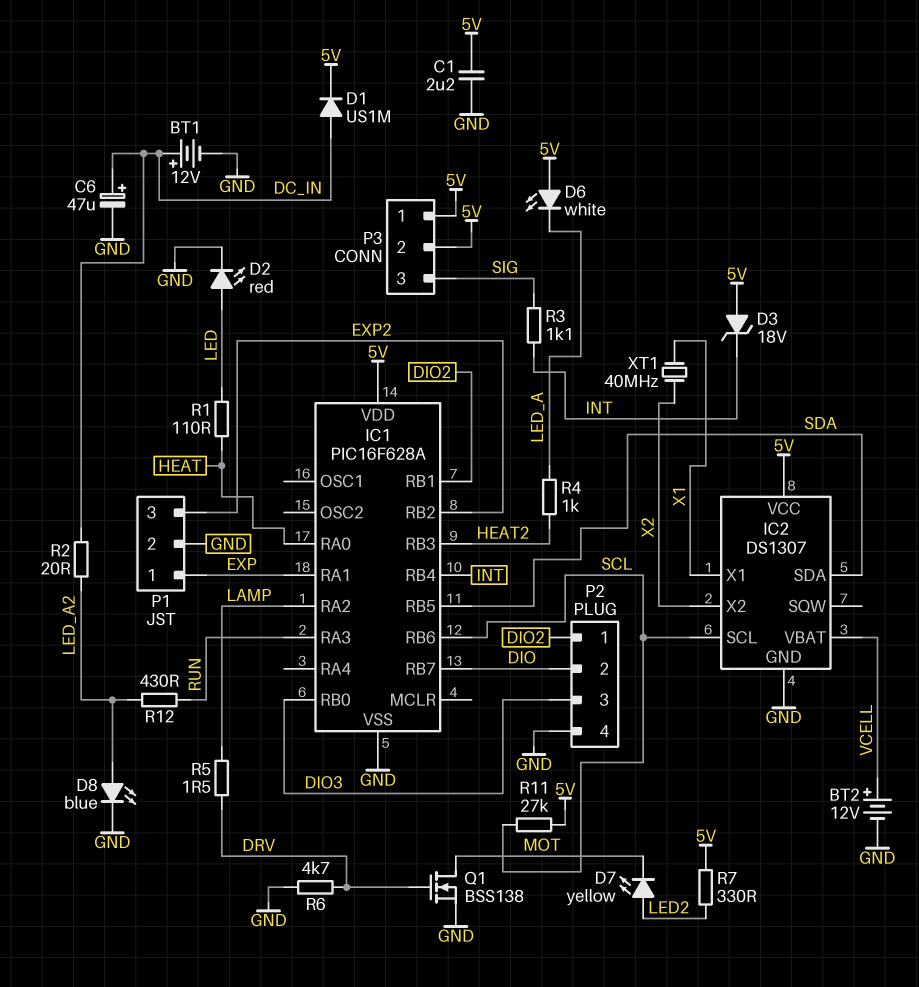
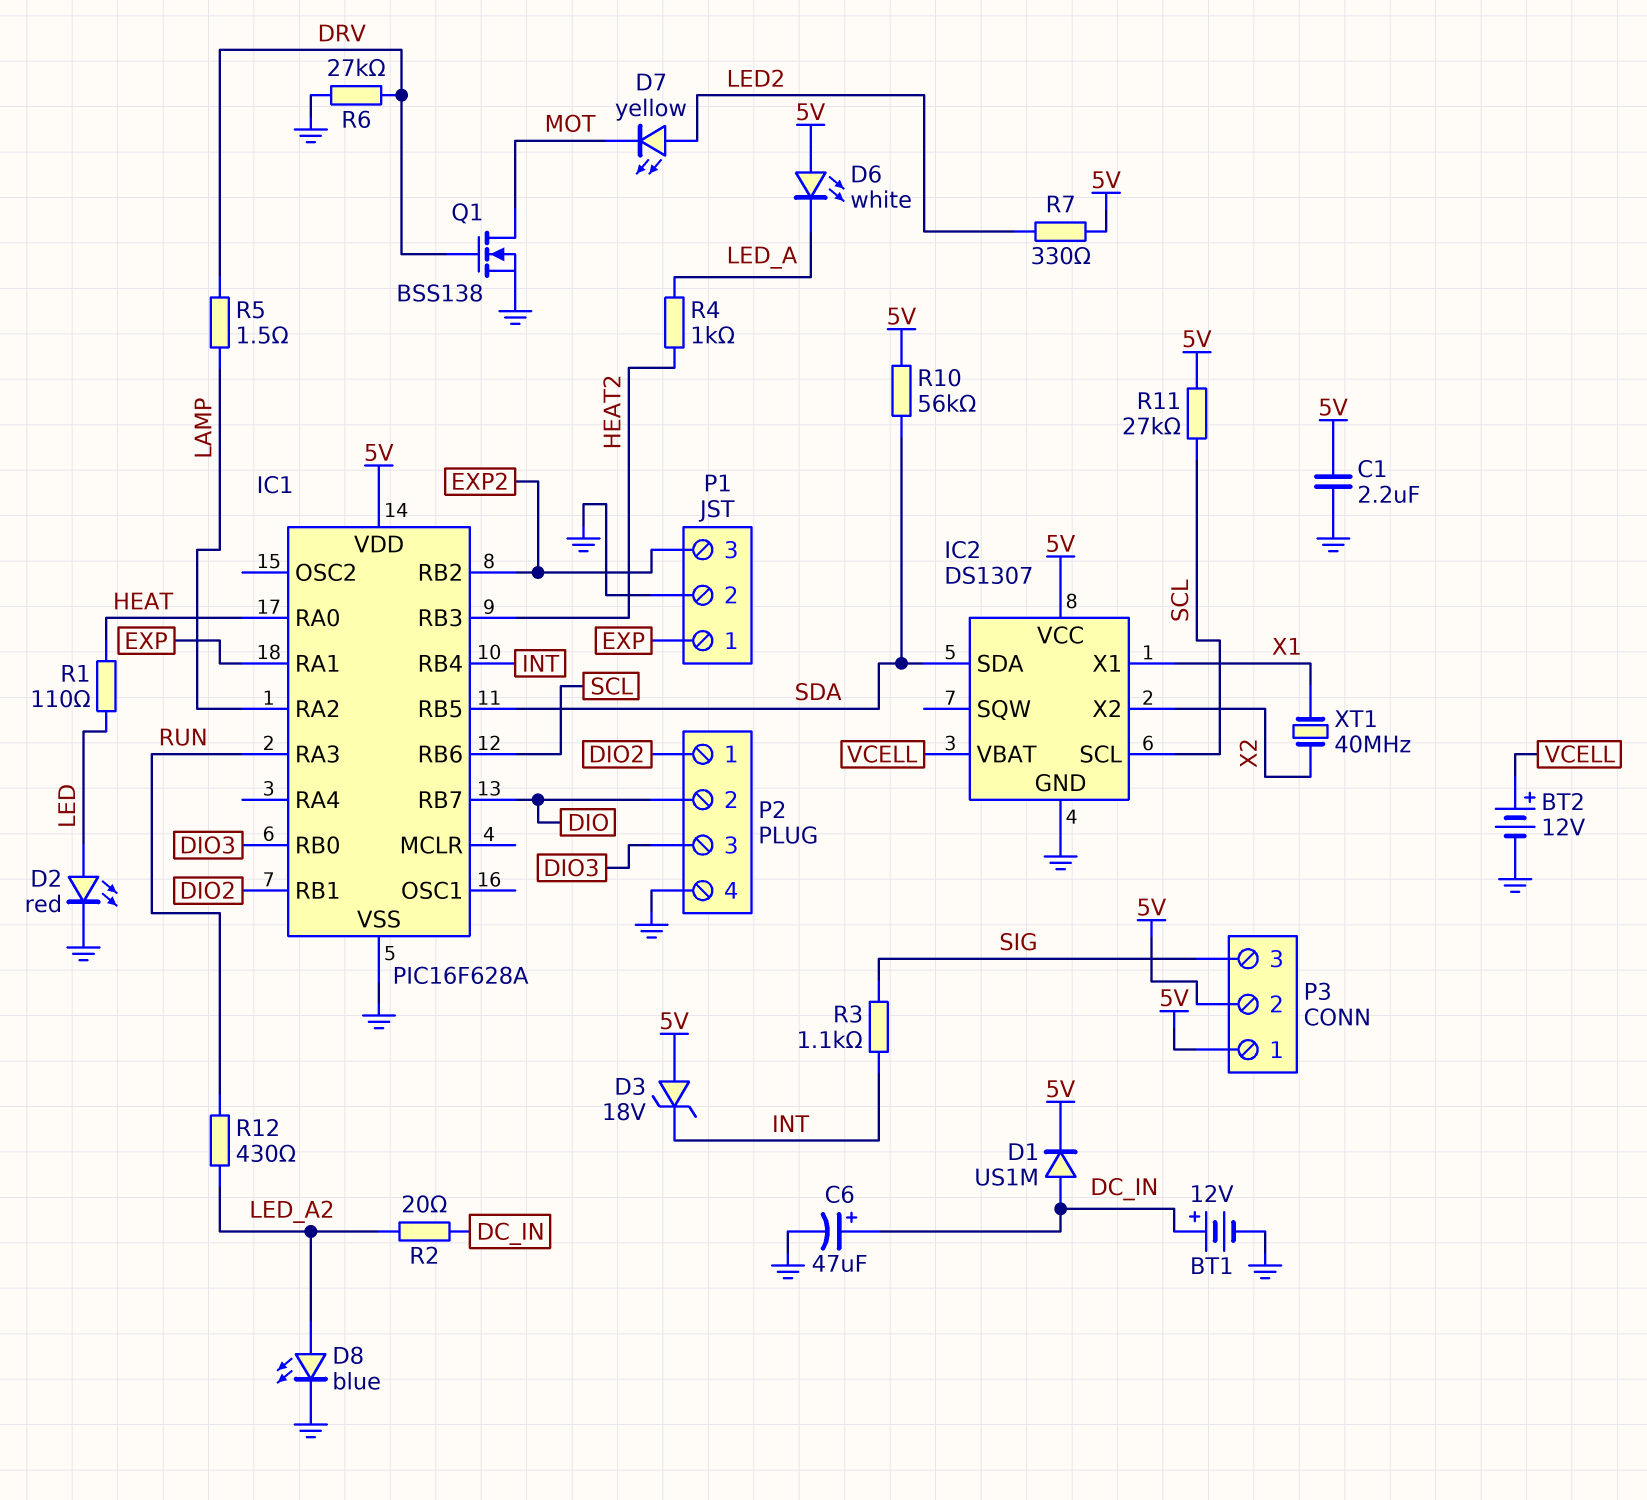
R6: 4.7k (DRV, GND) -> 27k (DRV, GND)
R10: none -> 56k (5V, SDA)

